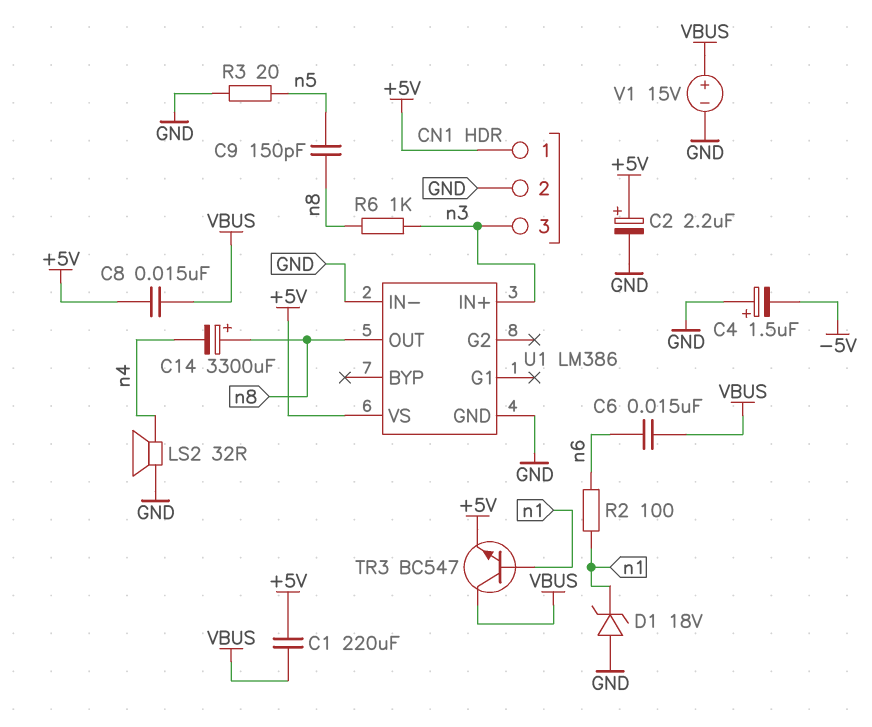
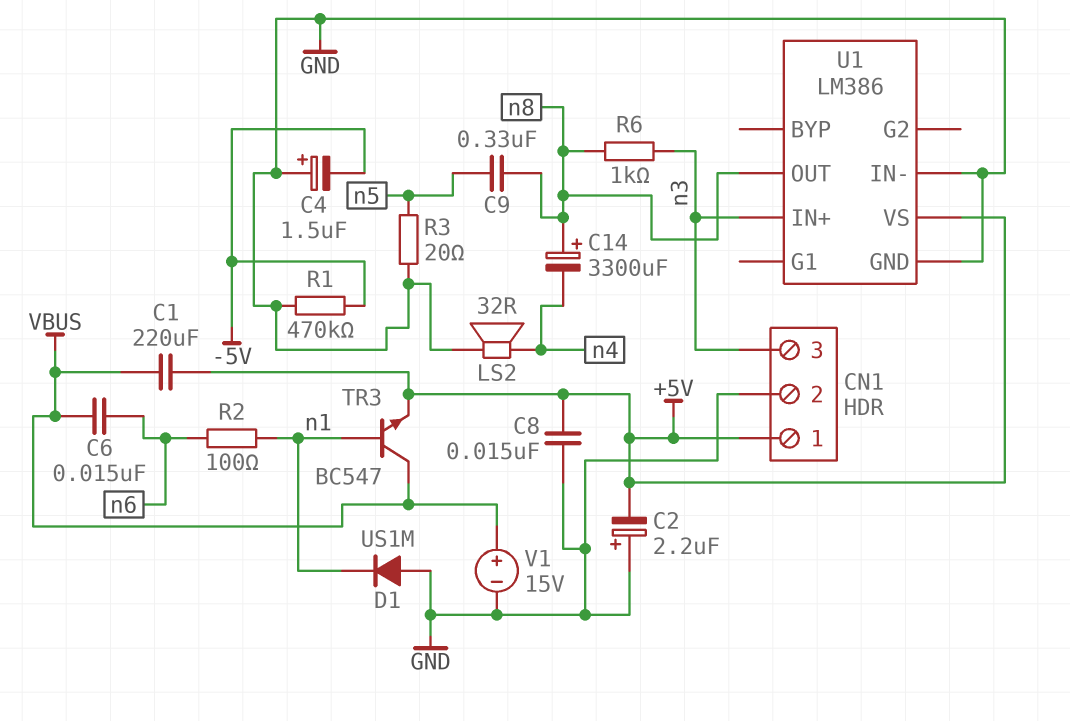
C2: 2.2uF (plus +5V, minus GND) -> 2.2uF (plus GND, minus +5V)
C8: 15nF (+5V, VBUS) -> 15nF (+5V, GND)
C9: 150pF (n5, n8) -> 330nF (n5, n8)
D1: zener 18V (A GND, K n1) -> diode US1M (A GND, K n1)
R1: none -> 470k (-5V, GND)

